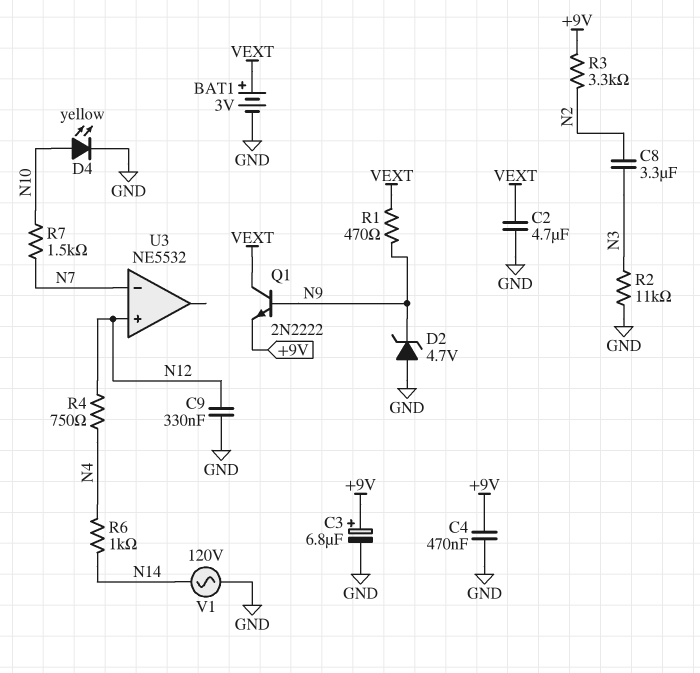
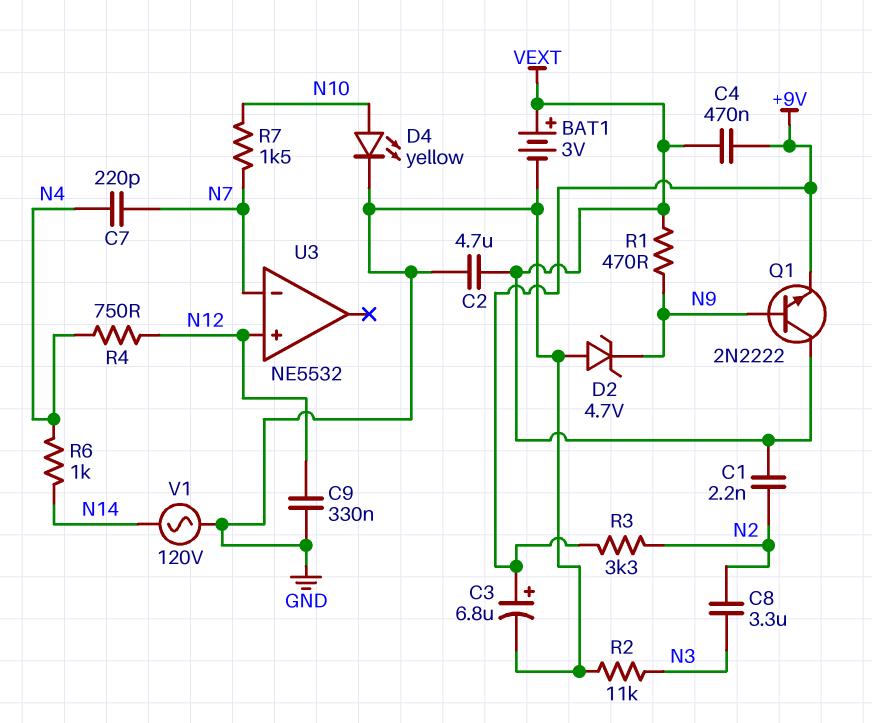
C1: none -> 2.2nF (N2, VEXT)
C4: 470nF (+9V, GND) -> 470nF (+9V, VEXT)
C7: none -> 220pF (N4, N7)

